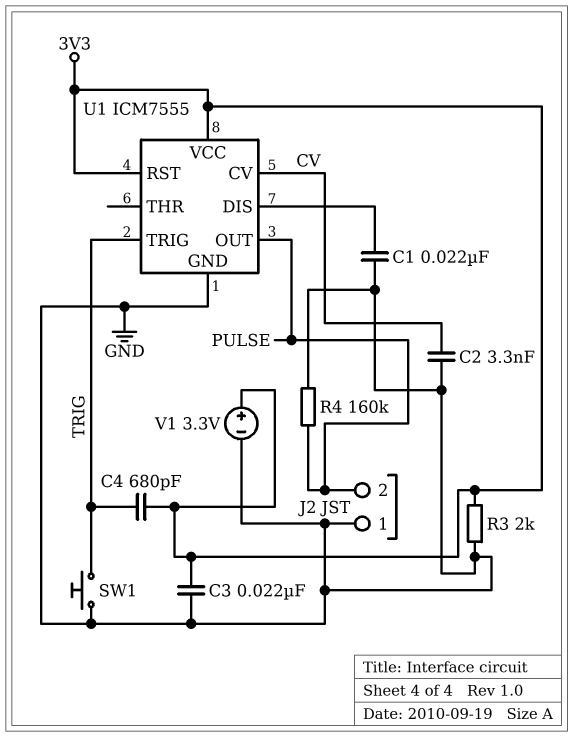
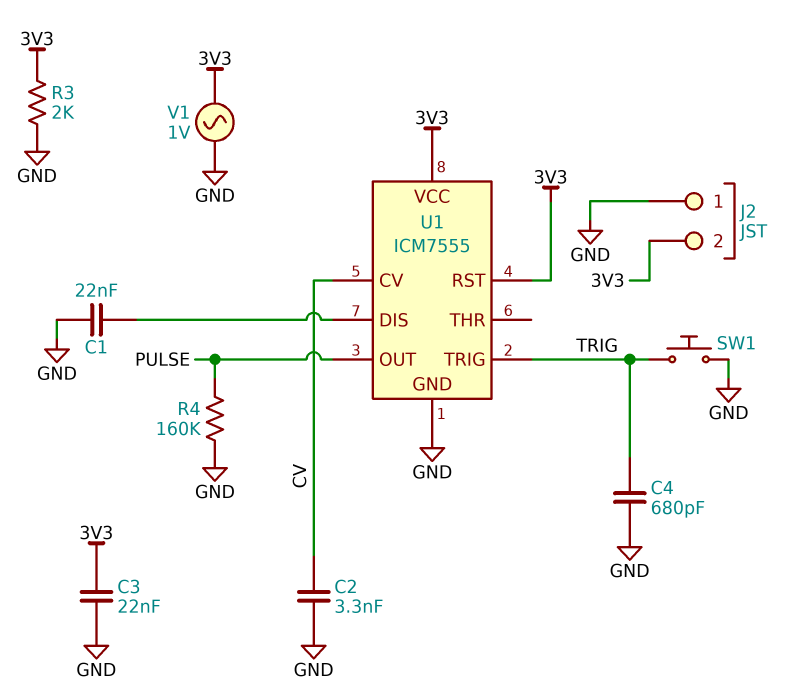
C4: 680pF (3V3, TRIG) -> 680pF (GND, TRIG)
J2 pin 2: PULSE -> 3V3
V1: 3.3V (plus 3V3, minus GND) -> AC 1V (3V3, GND)

